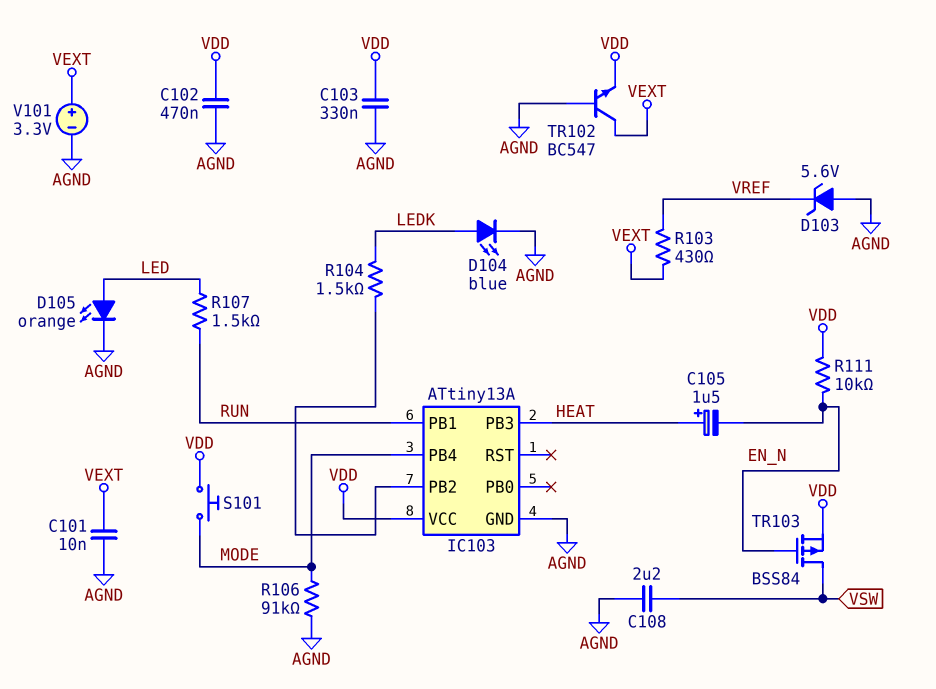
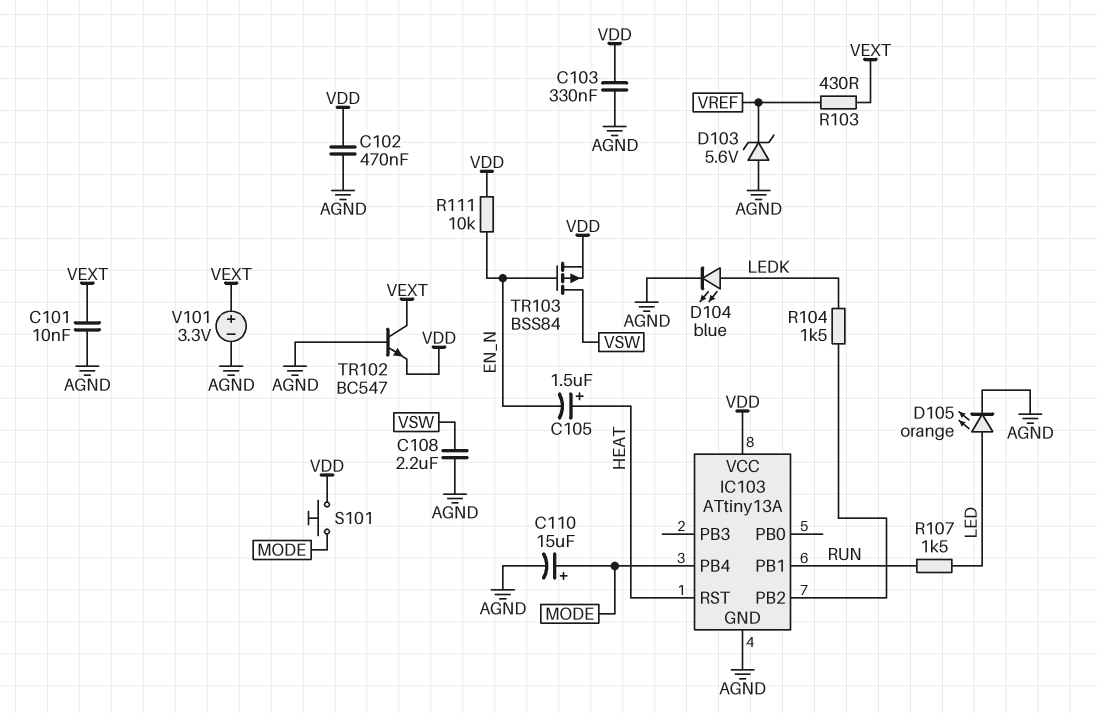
C110: none -> 15uF (plus MODE, minus AGND)
IC103 pin PB3: HEAT -> none
IC103 pin RST: none -> HEAT
R106: 91k (AGND, MODE) -> none

